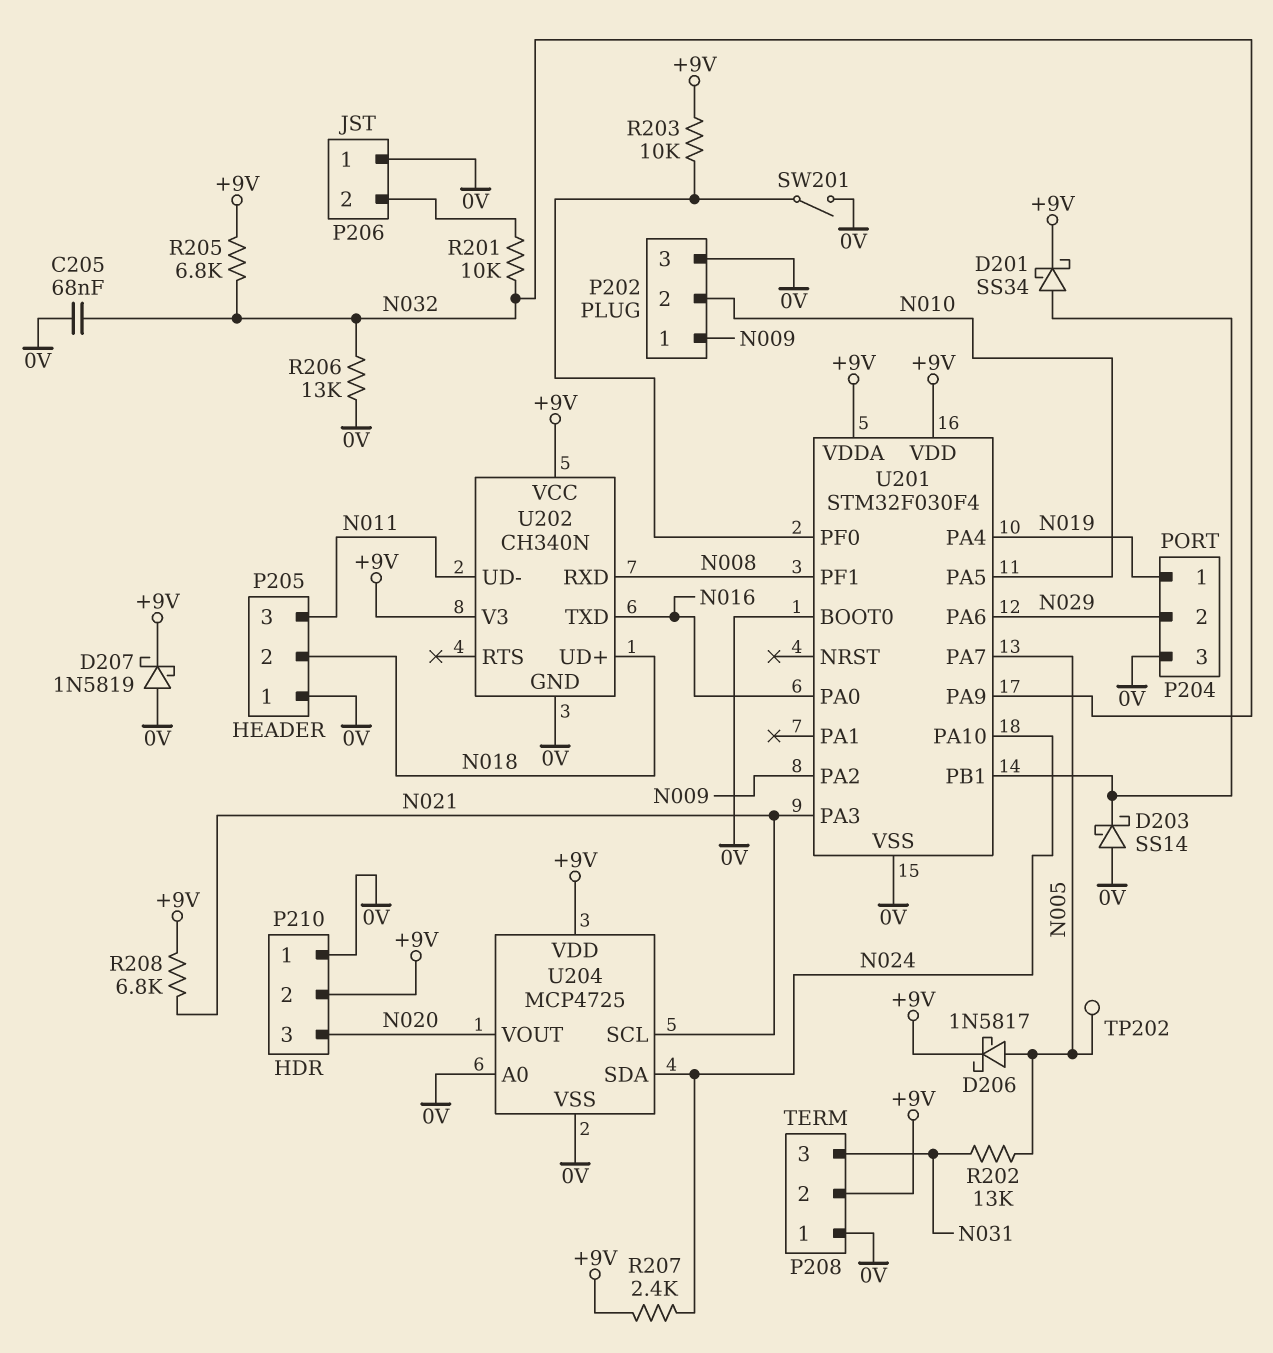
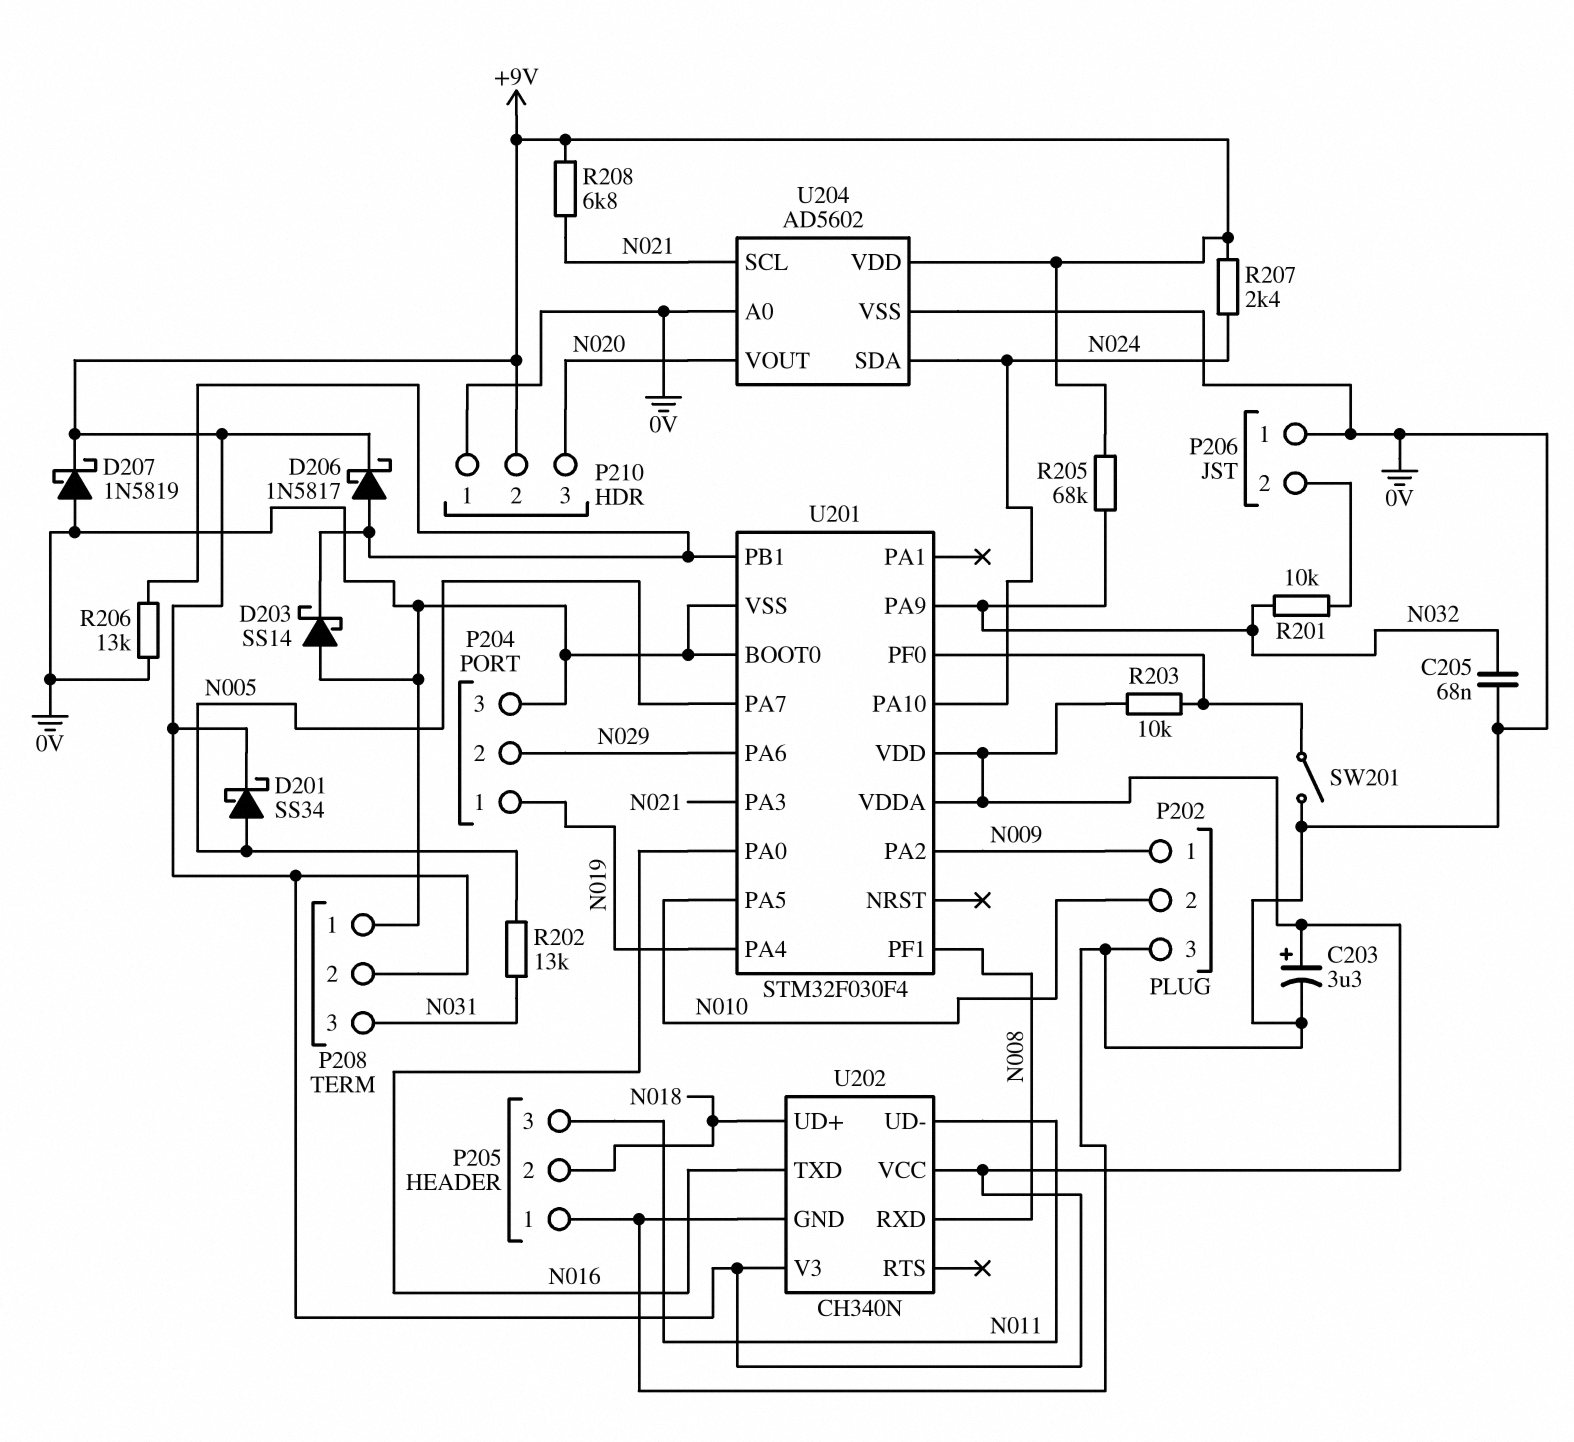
C203: none -> 3.3uF (plus +9V, minus 0V)
D201: schottky SS34 (A U201/PB1, K +9V) -> schottky SS34 (A N005, K +9V)
D206: schottky 1N5817 (A N005, K +9V) -> schottky 1N5817 (A U201/PB1, K +9V)
R205: 6.8k (+9V, N032) -> 68k (+9V, N032)
R206: 13k (0V, N032) -> 13k (0V, U201/PB1)
TP202: test point (N005) -> none
U204: MCP4725 -> AD5602

